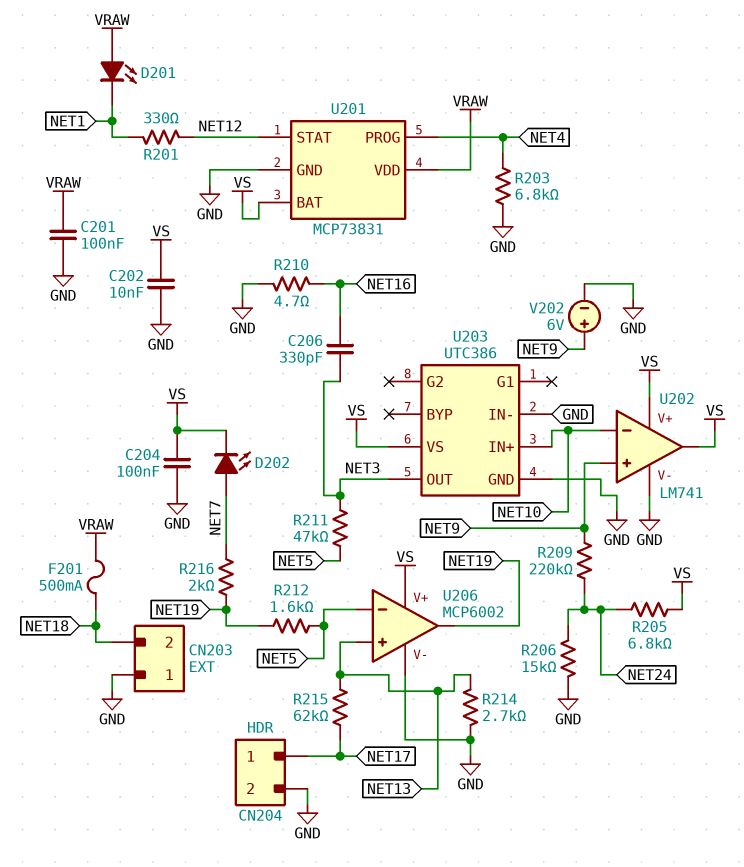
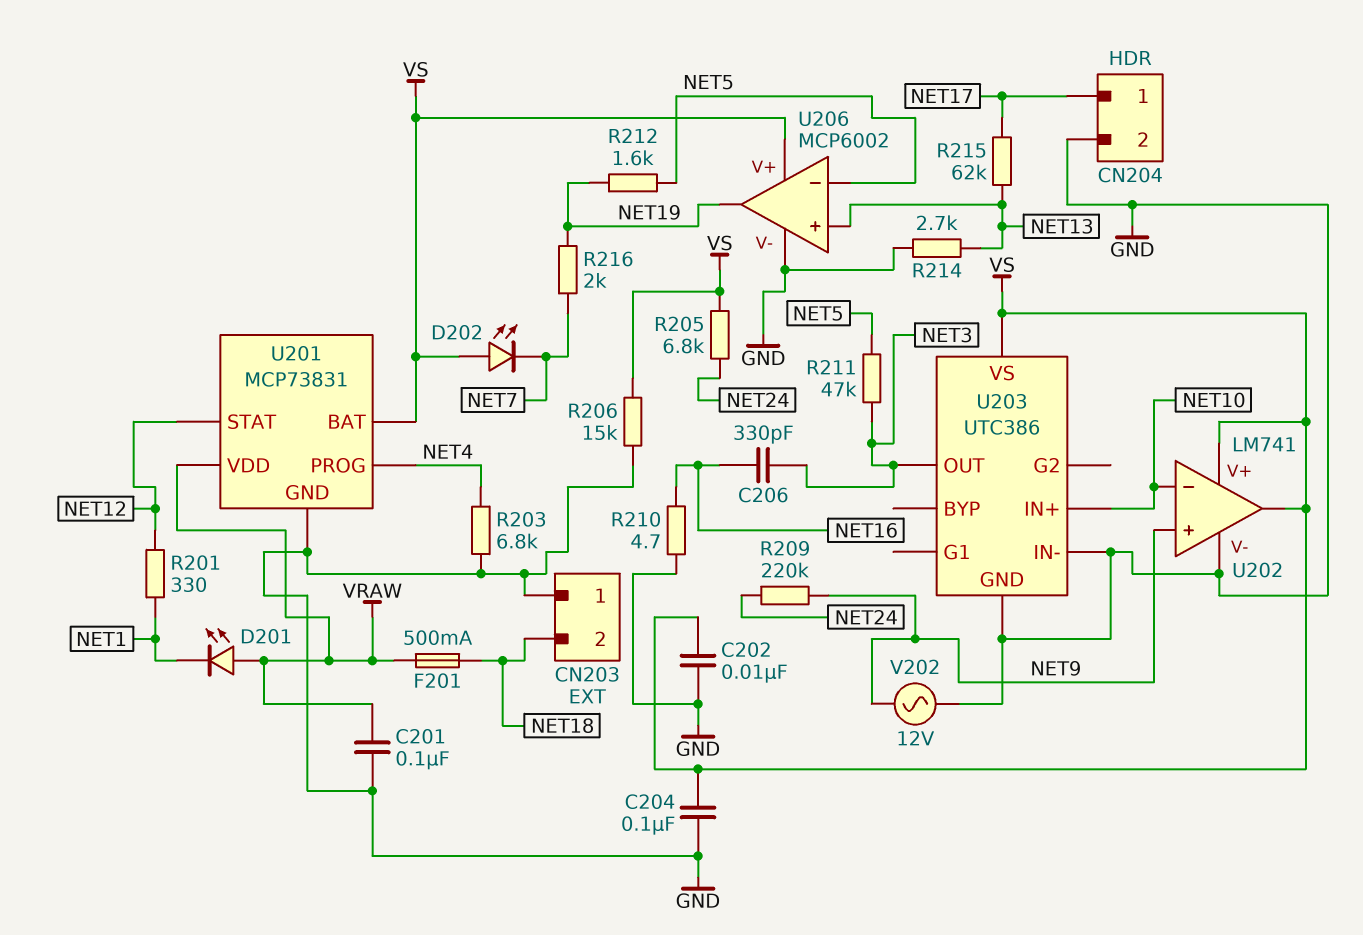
D202: LED (A NET7, K VS) -> LED (A VS, K NET7)
R206: 15k (GND, NET24) -> 15k (GND, VS)
V202: 6V (plus NET9, minus GND) -> AC 12V (GND, NET9)

